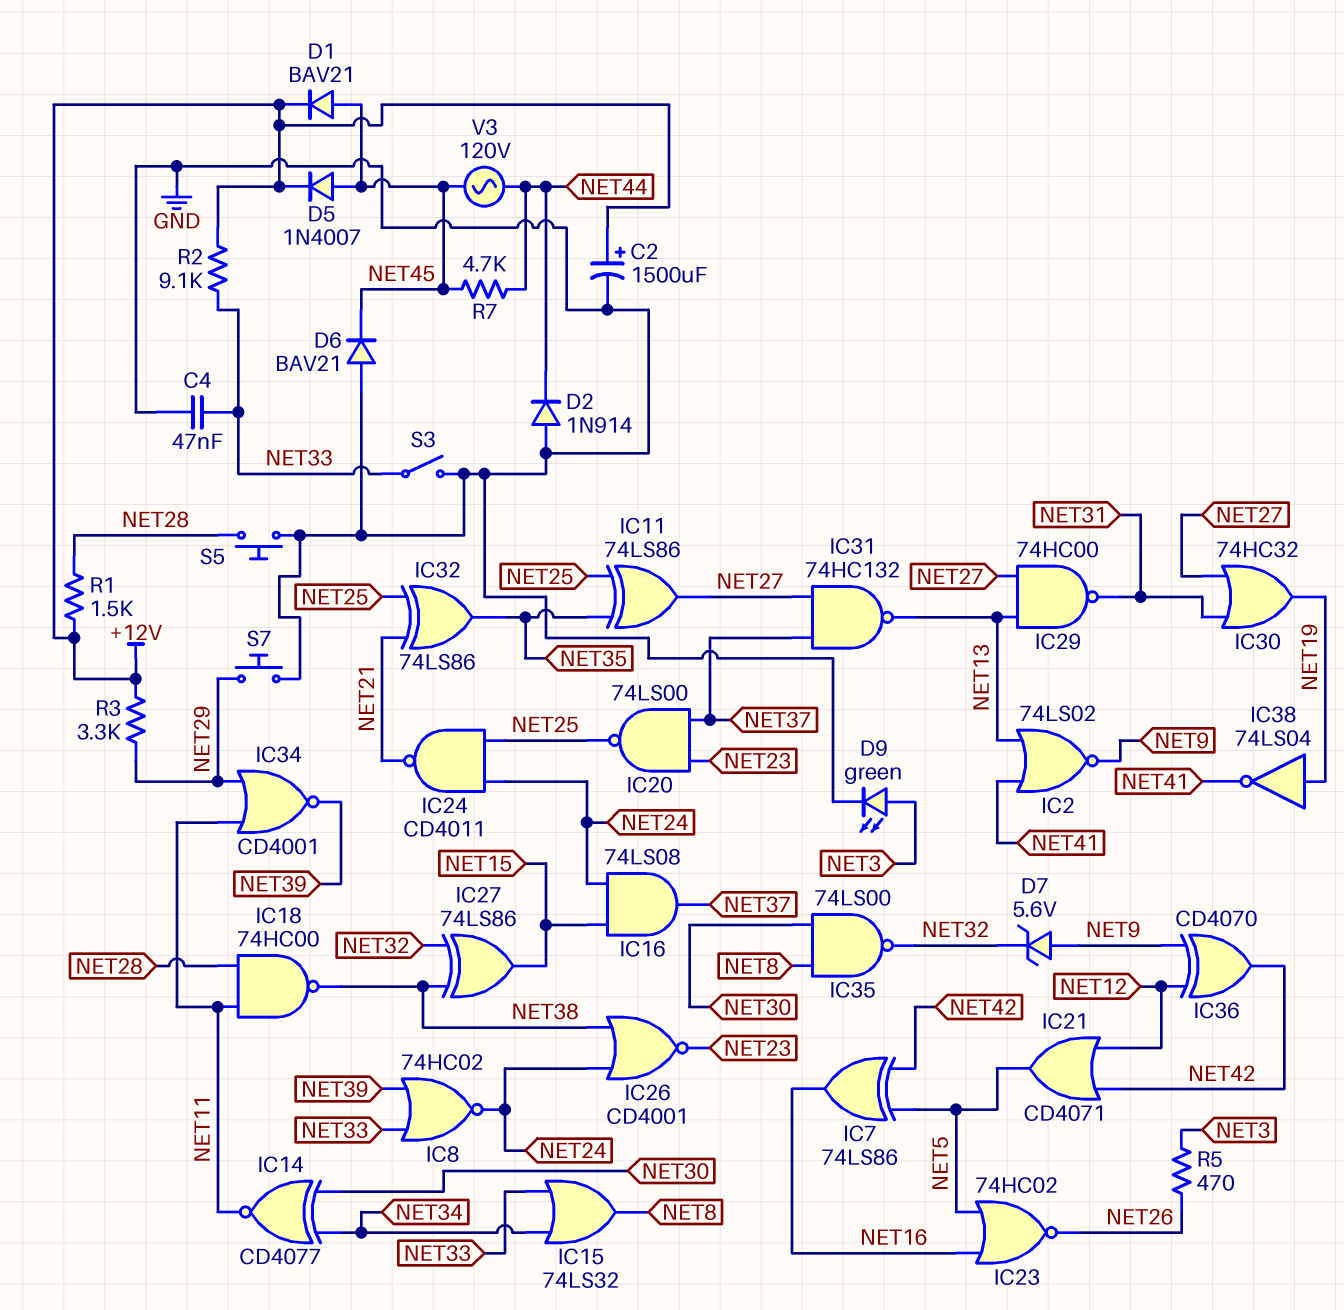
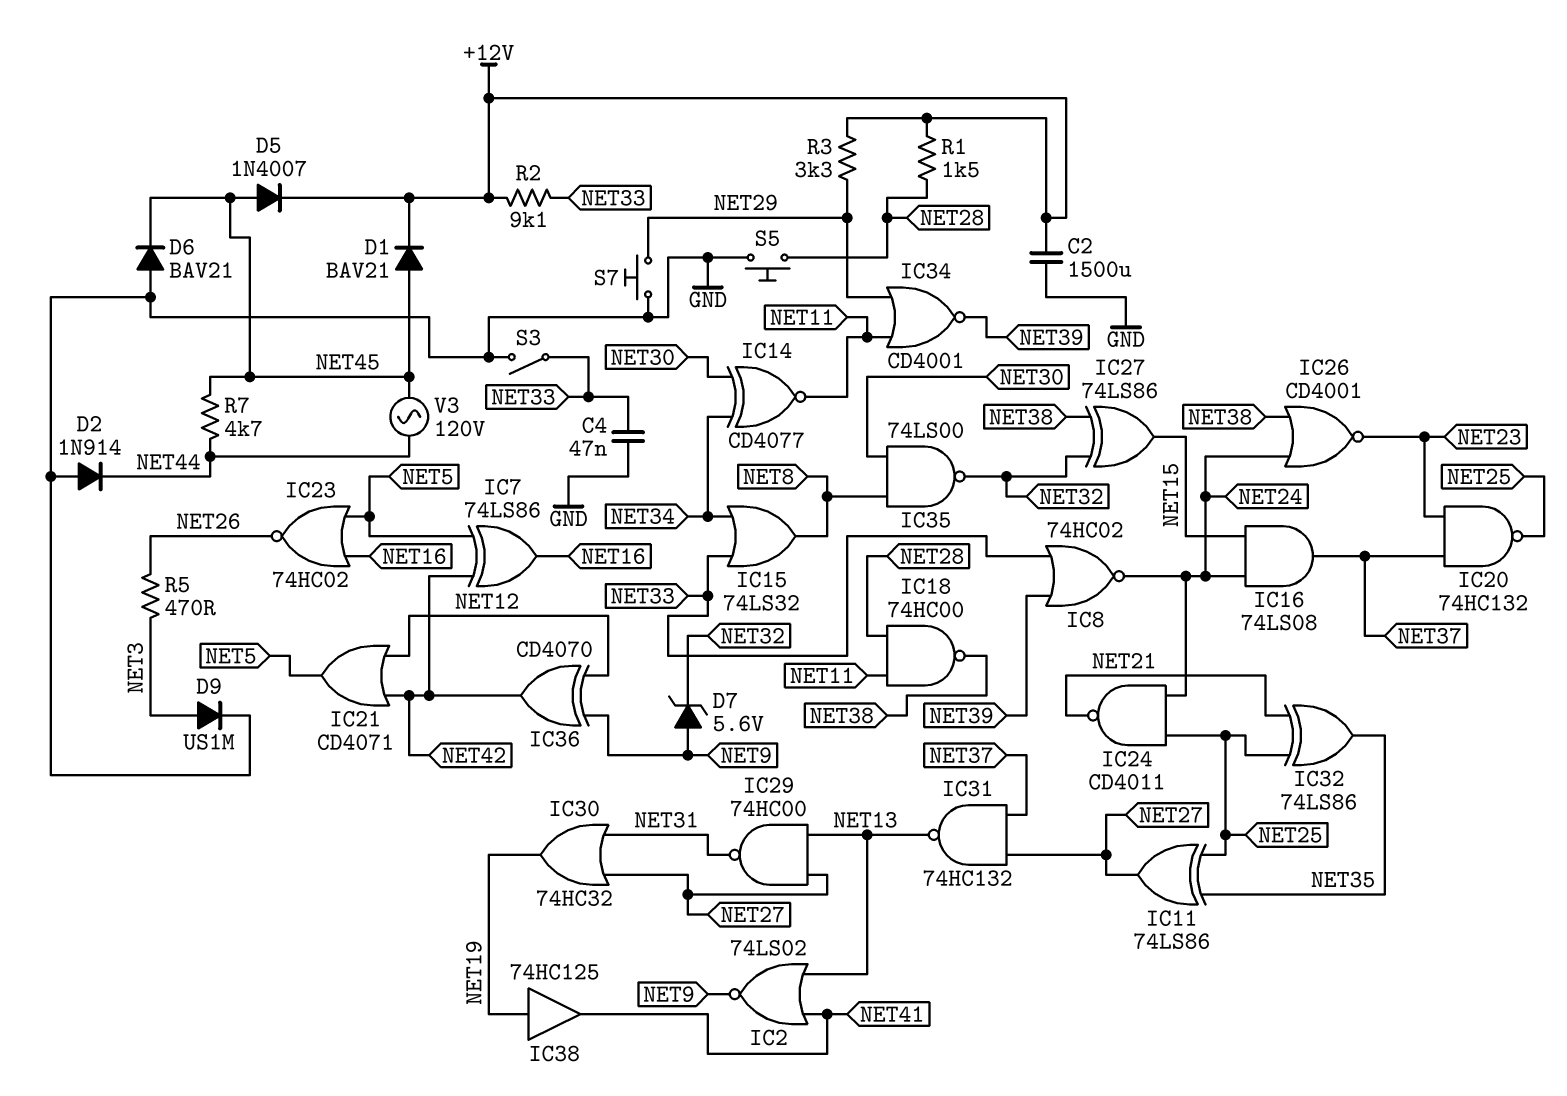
C2: 1500uF (plus +12V, minus GND) -> 1500uF (+12V, GND)
D9: LED green (A NET3, K GND) -> diode US1M (A NET3, K GND)
IC20: NAND 74LS00 (in NET23, in NET37, out NET25) -> NAND 74HC132 (in NET23, in NET37, out NET25)
IC38: NOT 74LS04 (in NET19, out NET41) -> buffer 74HC125 (in NET19, out NET41)

